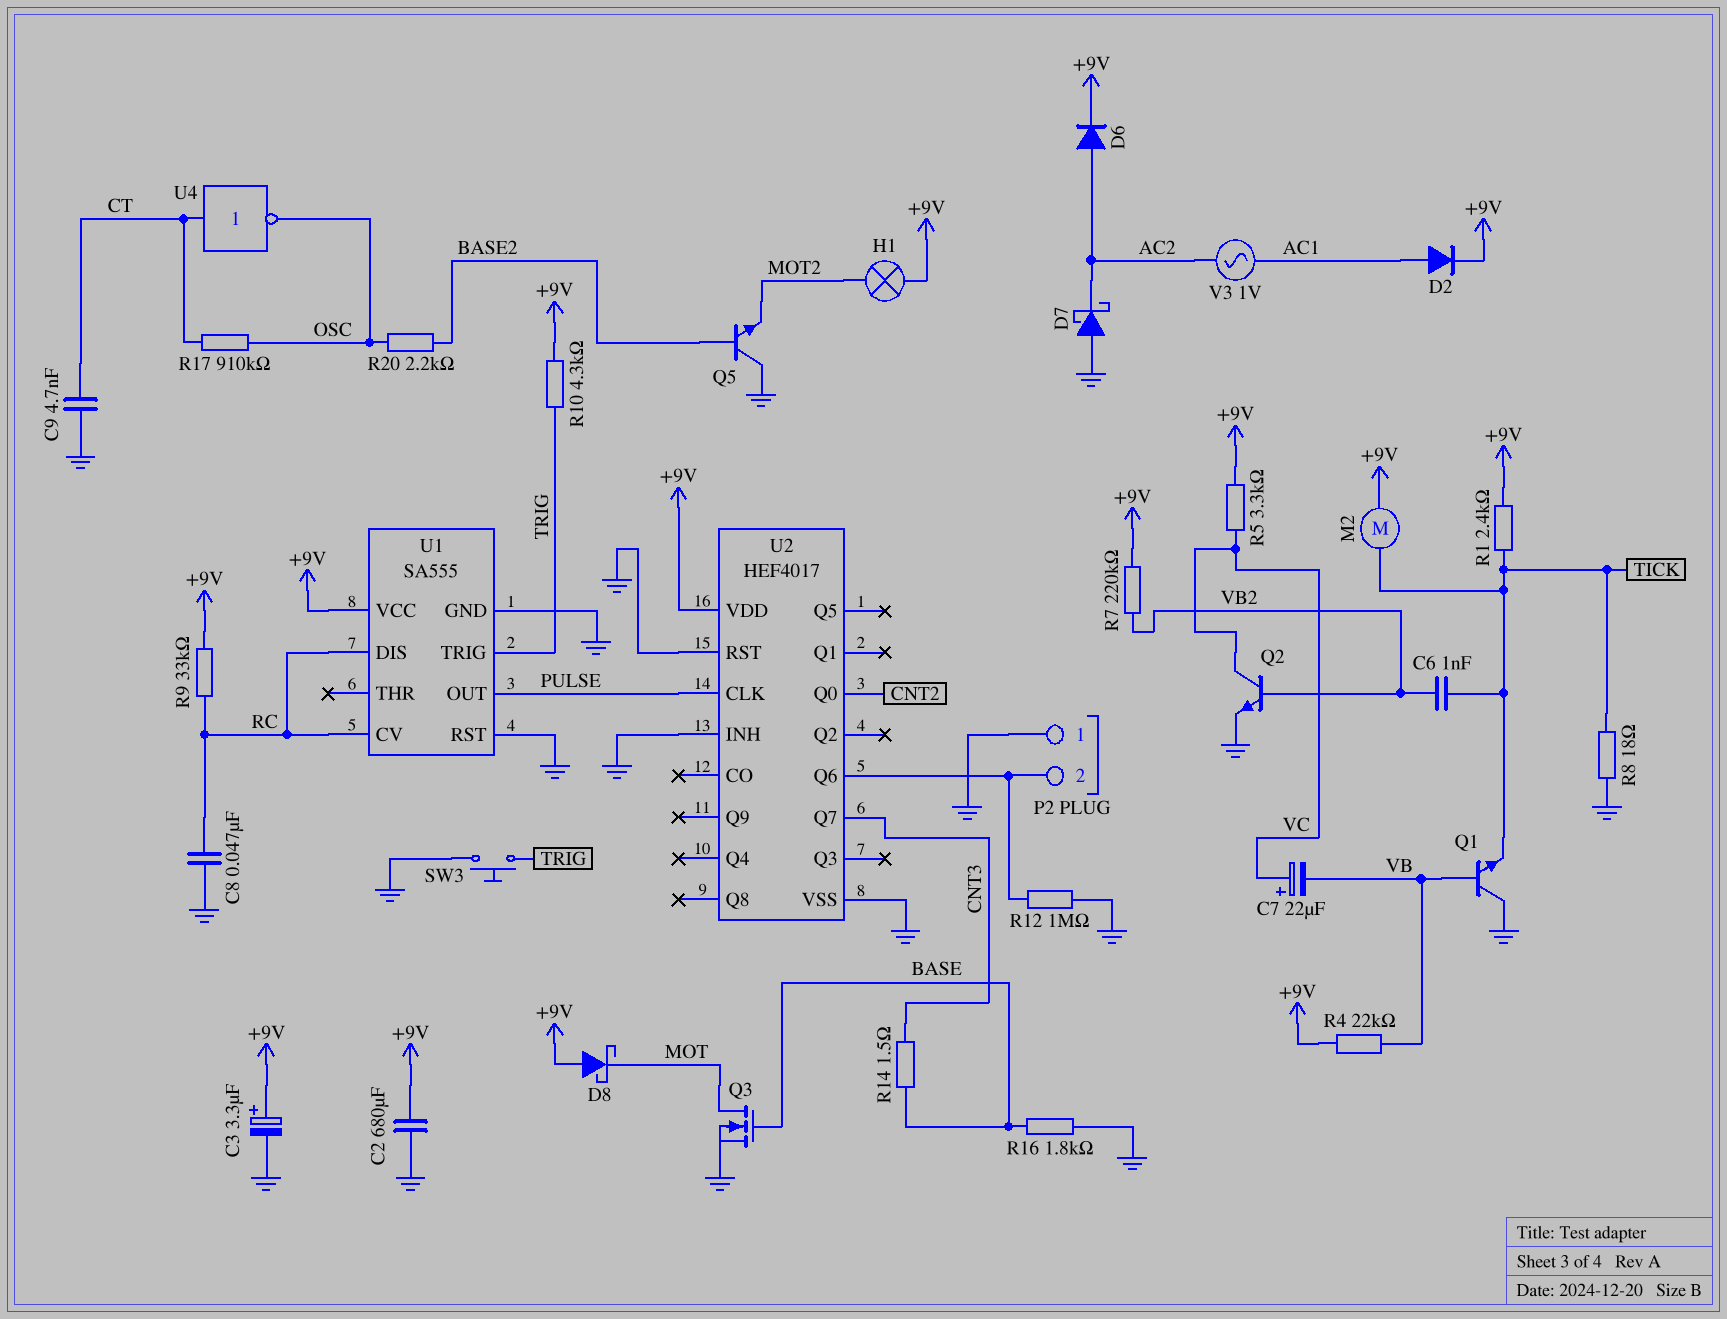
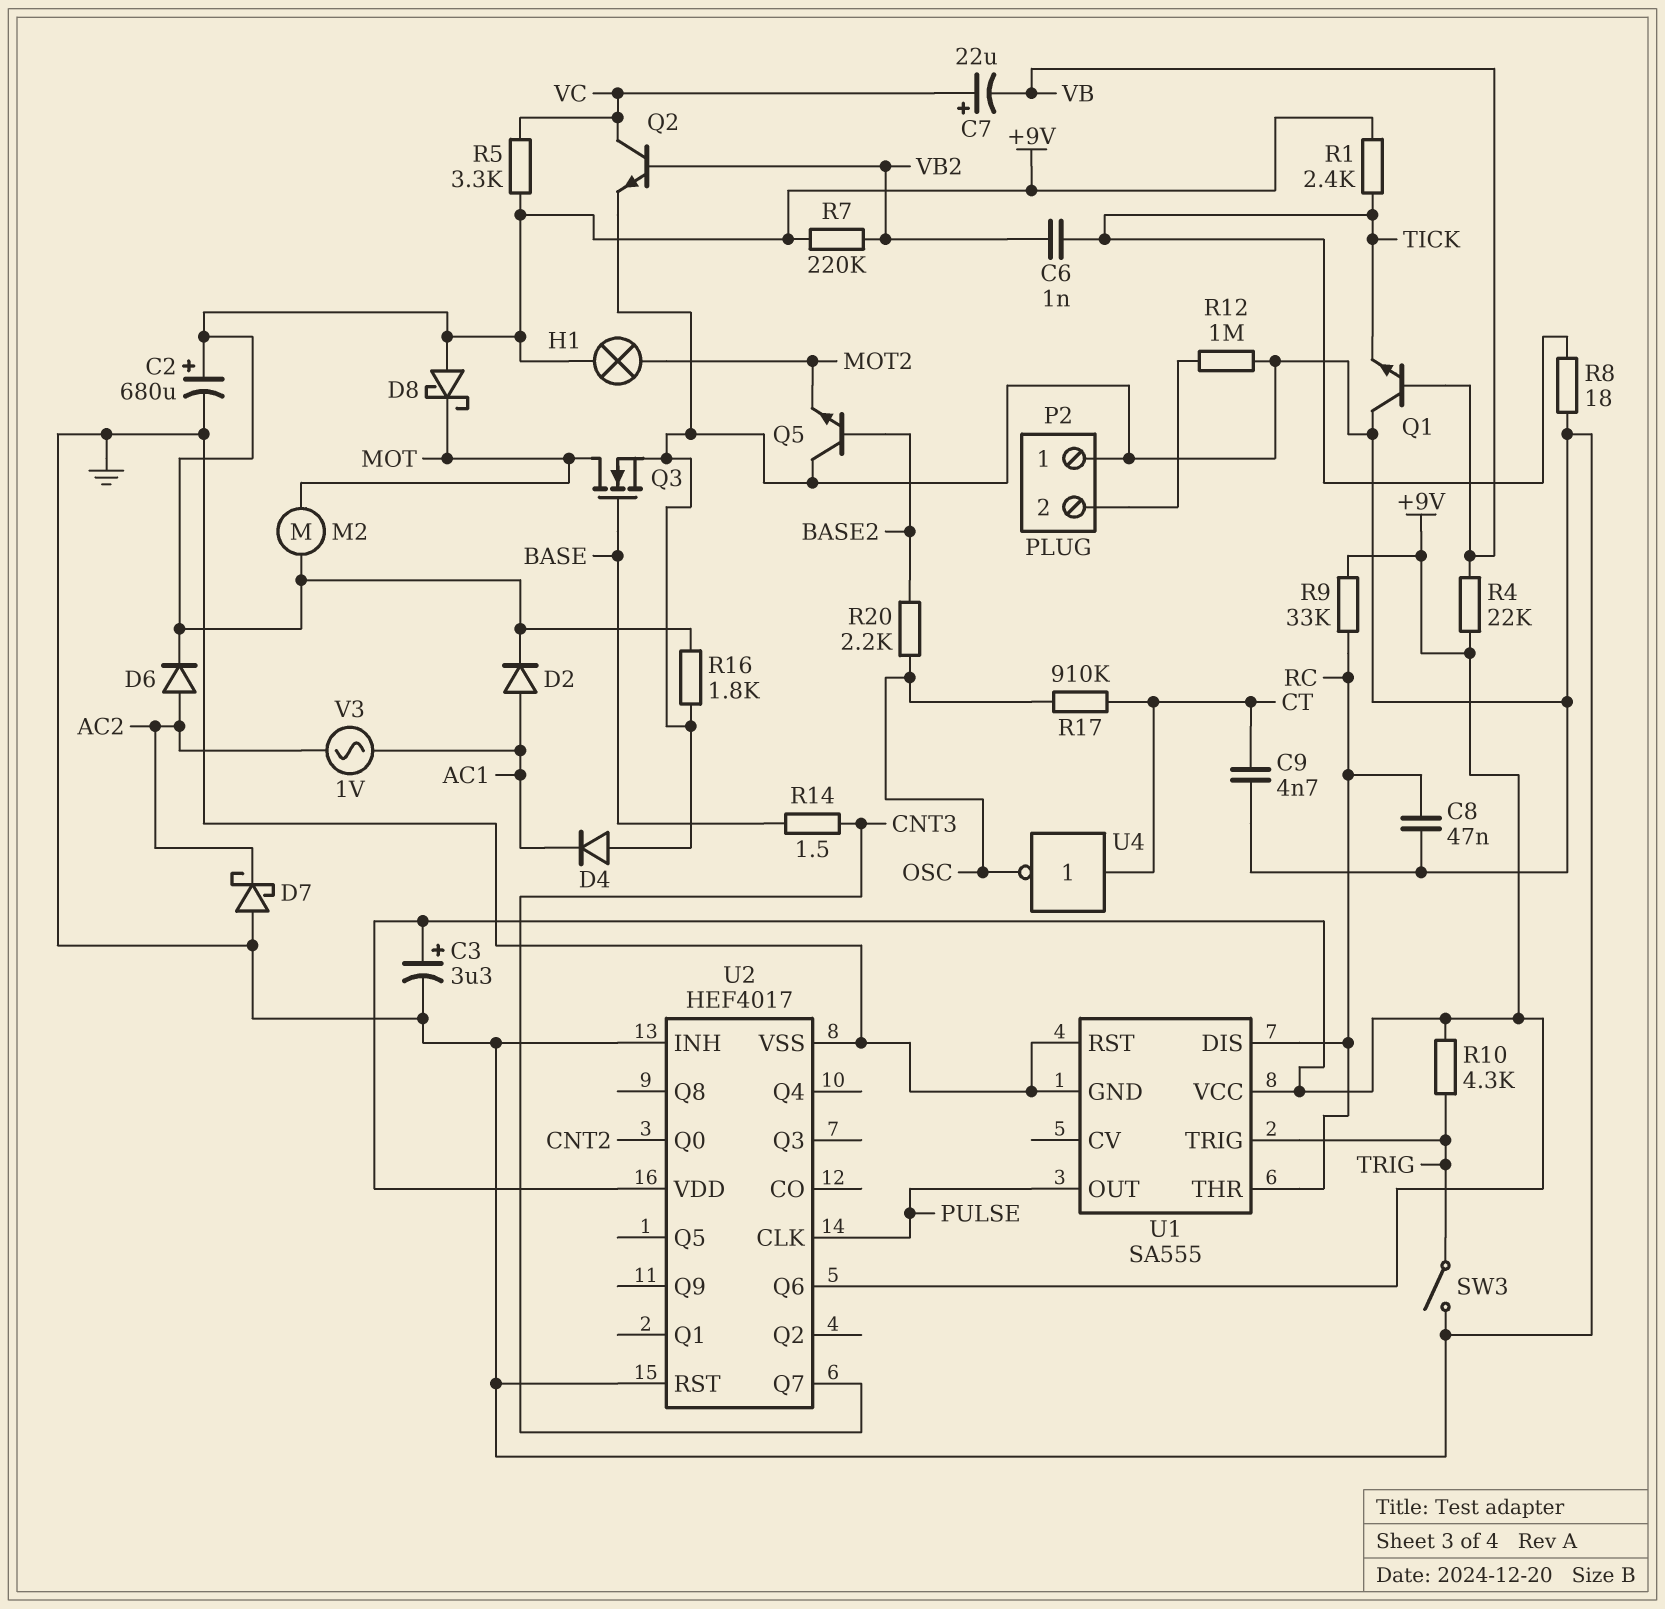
C2: 680uF (+9V, GND) -> 680uF (plus +9V, minus GND)
D4: none -> diode (A GND, K AC1)
M2: motor (+9V, TICK) -> motor (+9V, MOT)
R16: 1.8k (BASE, GND) -> 1.8k (+9V, GND)
SW3: button (GND, TRIG) -> switch (GND, TRIG)
U1 pin CV: RC -> none
U1 pin THR: none -> RC
U2 pin Q6: P2/2 -> +9V

